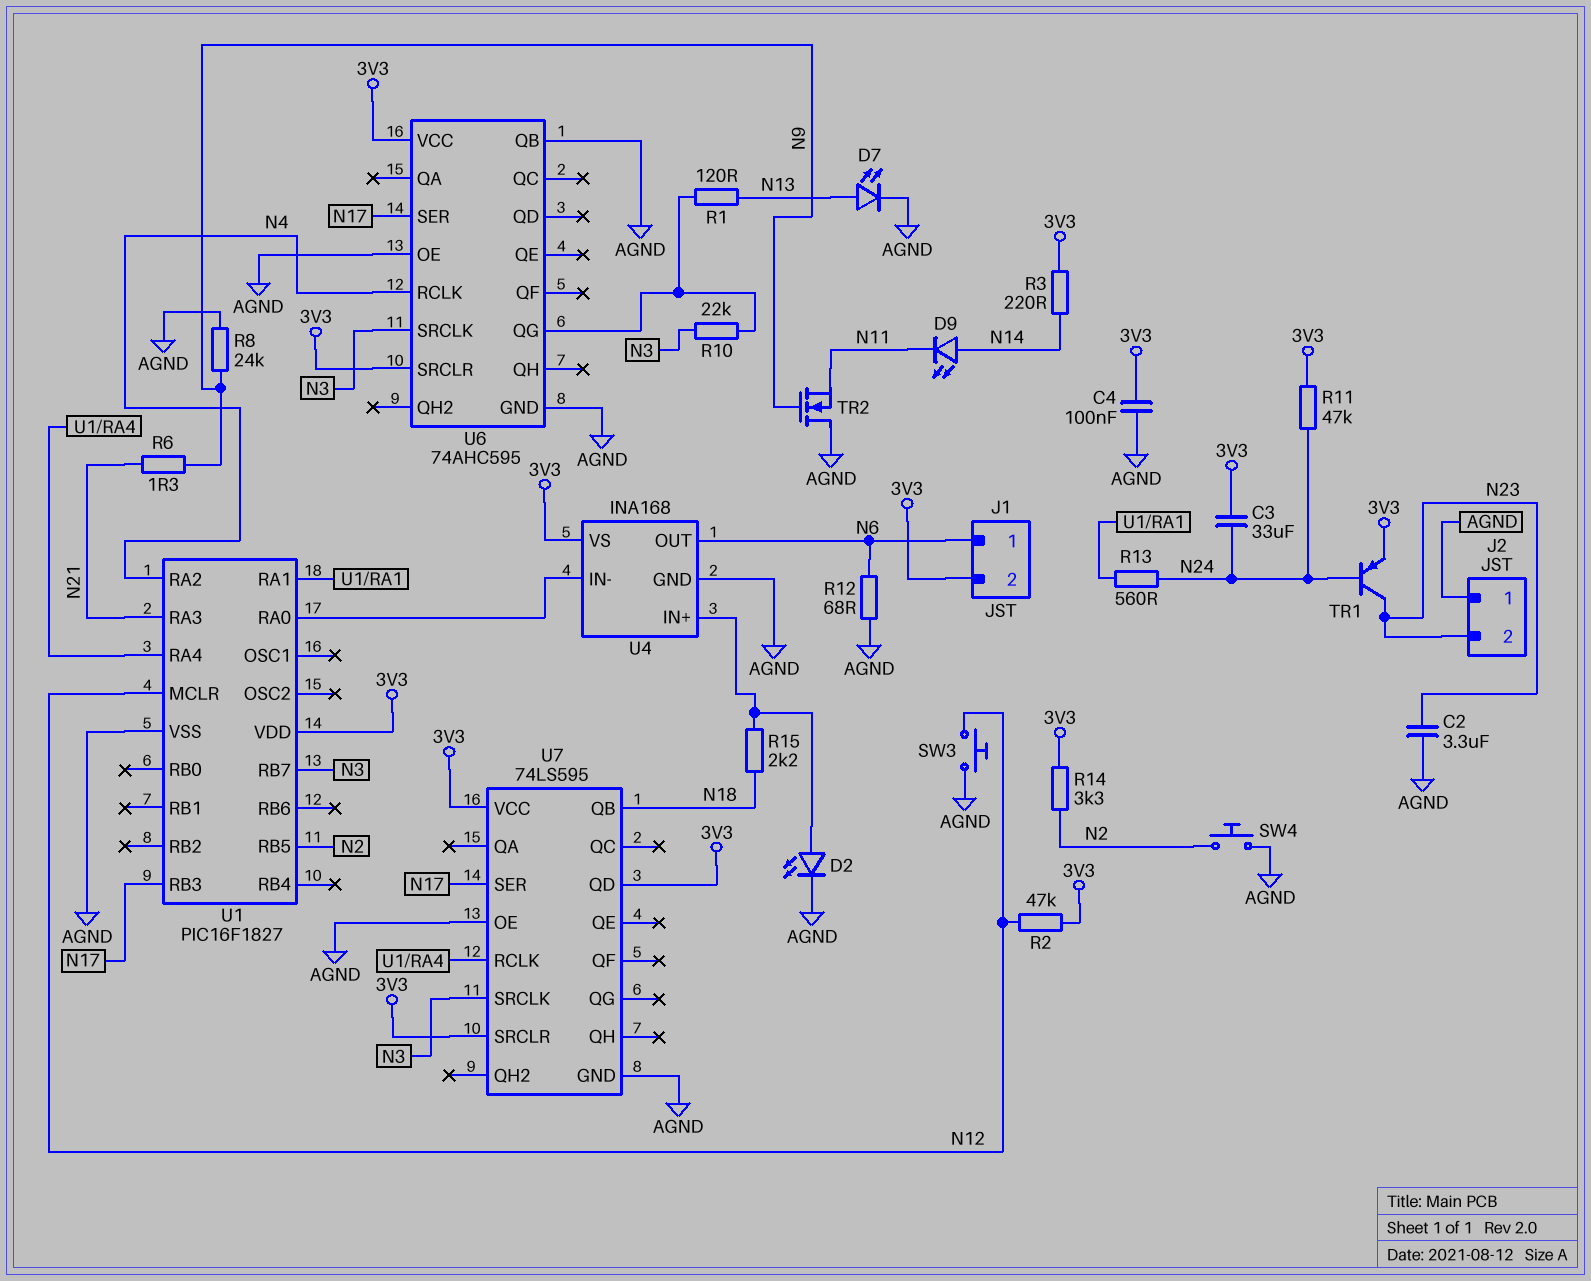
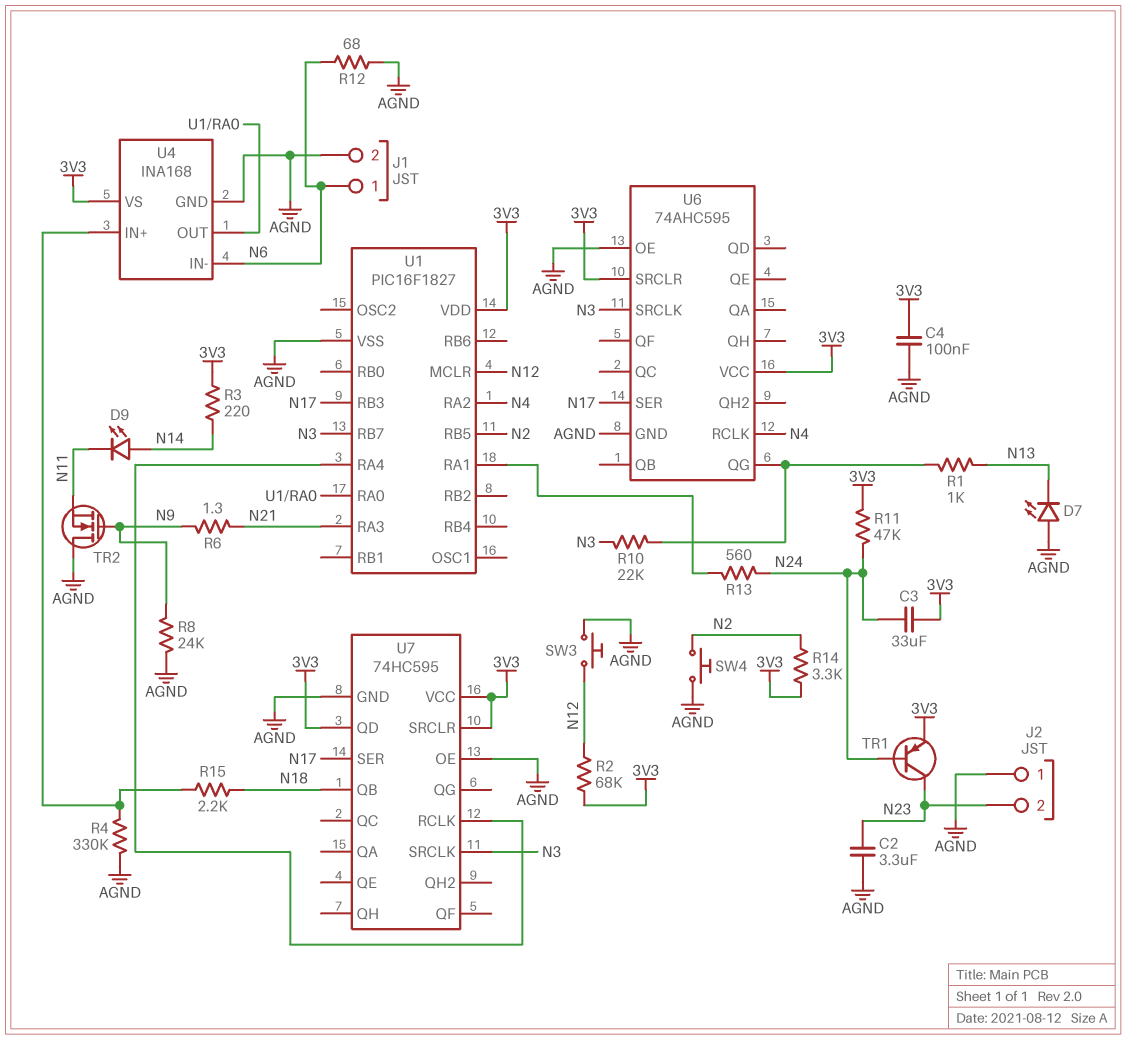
D2: LED (A U4/IN+, K AGND) -> none
D7: LED (A N13, K AGND) -> LED (A AGND, K N13)
J1 pin 2: 3V3 -> AGND
R1: 120 (N13, U6/QG) -> 1k (N13, U6/QG)
R2: 47k (3V3, N12) -> 68k (3V3, N12)
R4: none -> 330k (AGND, U4/IN+)
U4 pin IN-: U1/RA0 -> N6
U4 pin OUT: N6 -> U1/RA0
U6 pin QB: AGND -> none
U7: 74LS595 -> 74HC595

